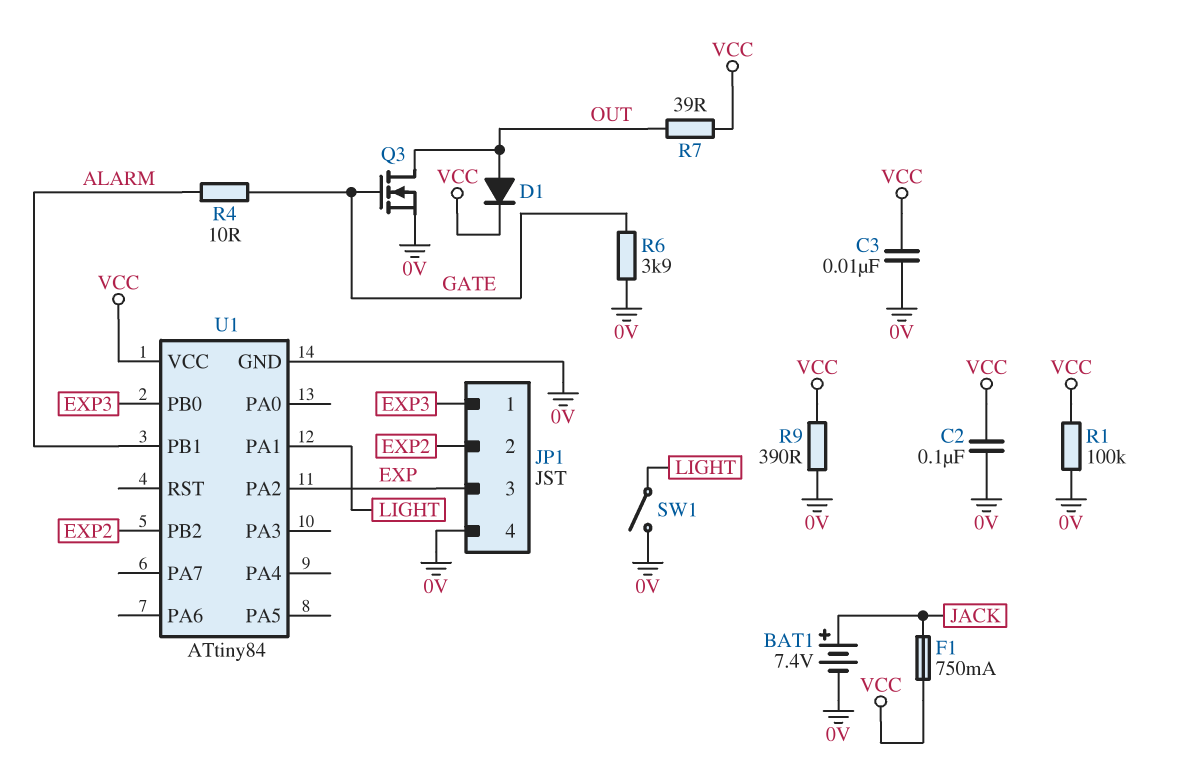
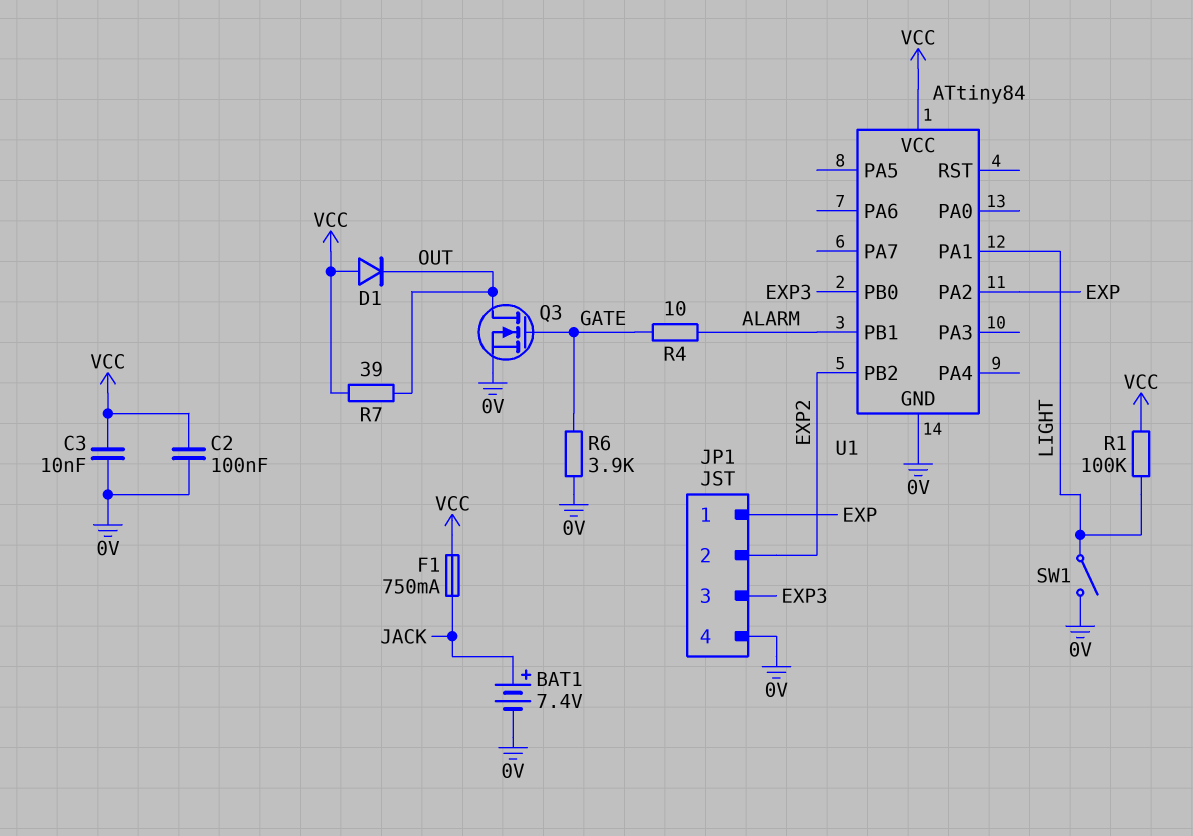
D1: diode (A OUT, K VCC) -> diode (A VCC, K OUT)
JP1 pin 1: EXP3 -> EXP
JP1 pin 3: EXP -> EXP3
R1: 100k (0V, VCC) -> 100k (LIGHT, VCC)
R9: 390 (0V, VCC) -> none

